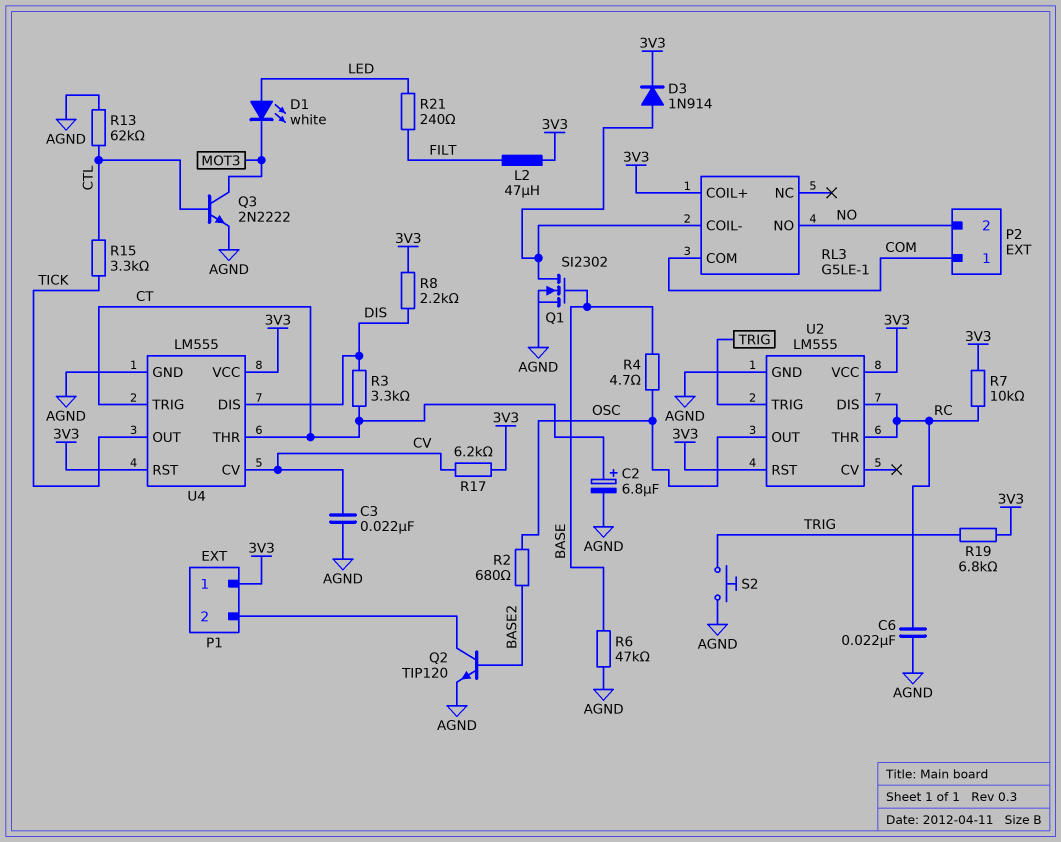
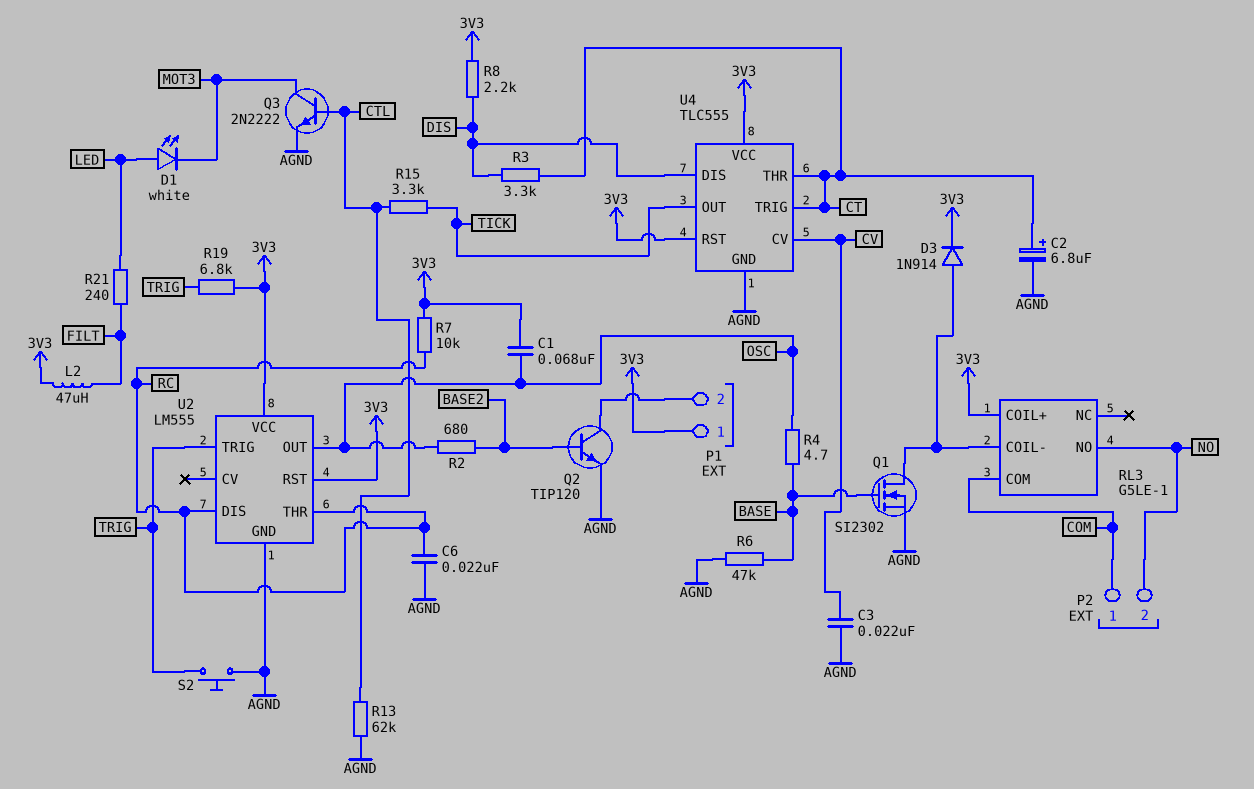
C1: none -> 68nF (3V3, OSC)
R17: 6.2k (3V3, CV) -> none
U4: LM555 -> TLC555

